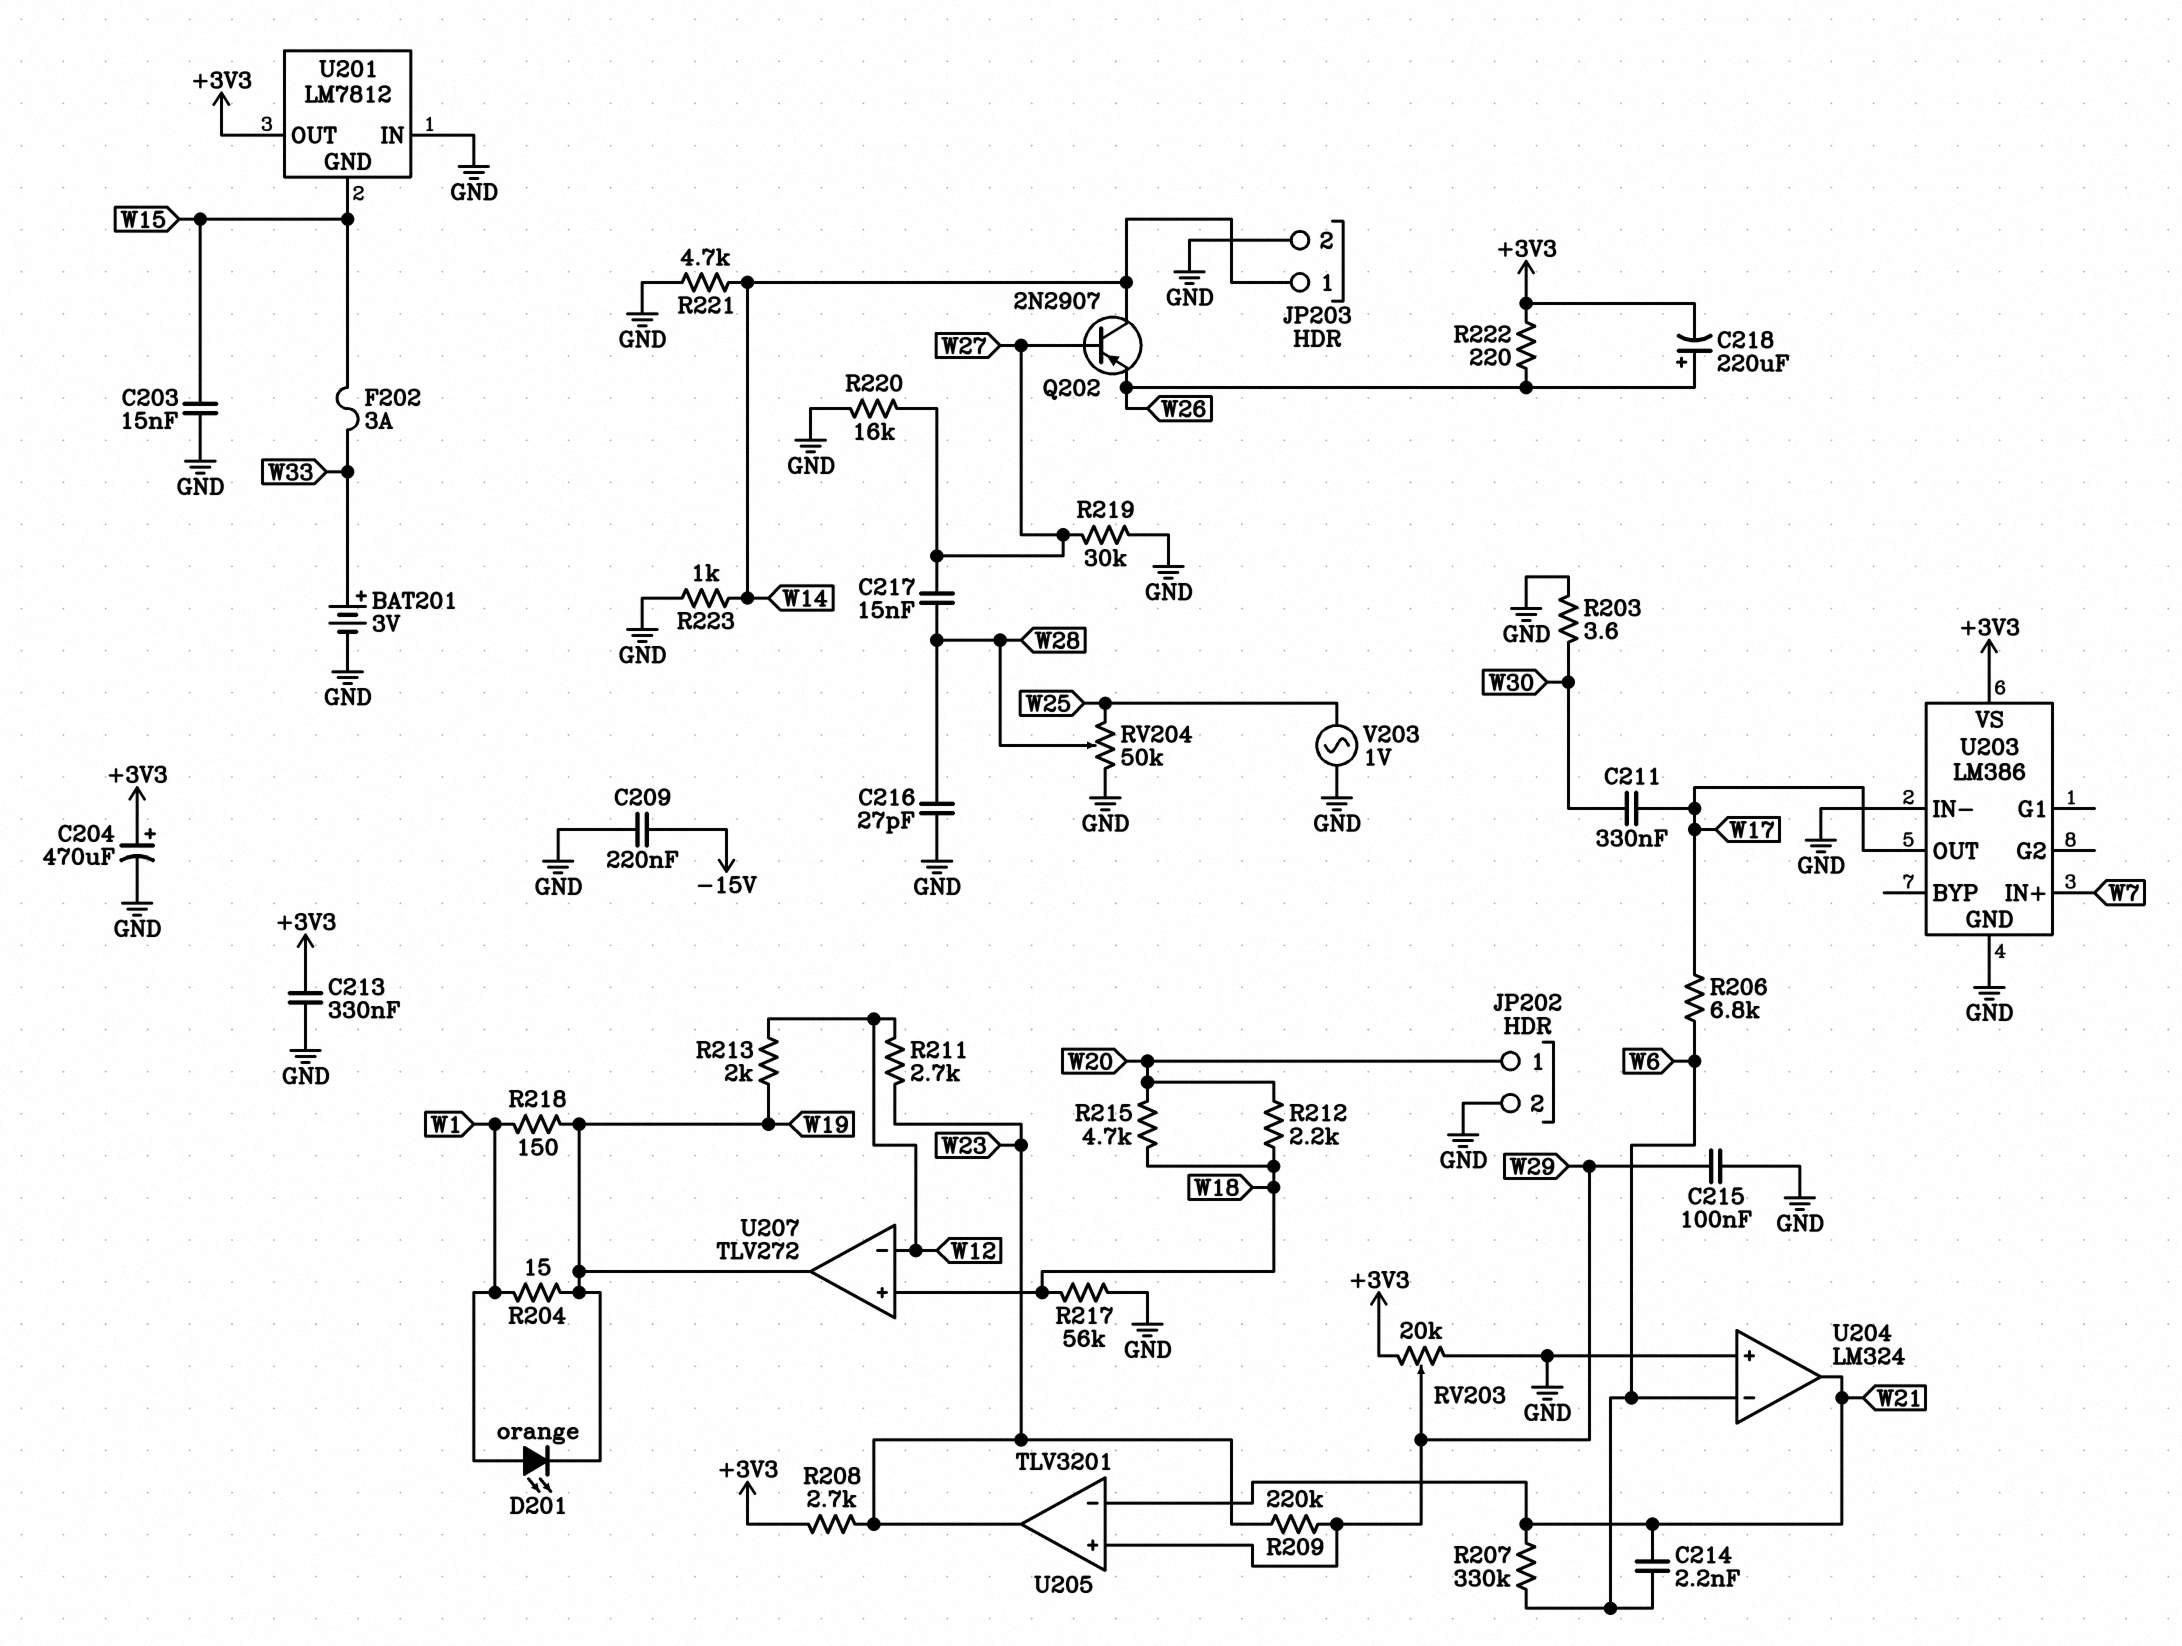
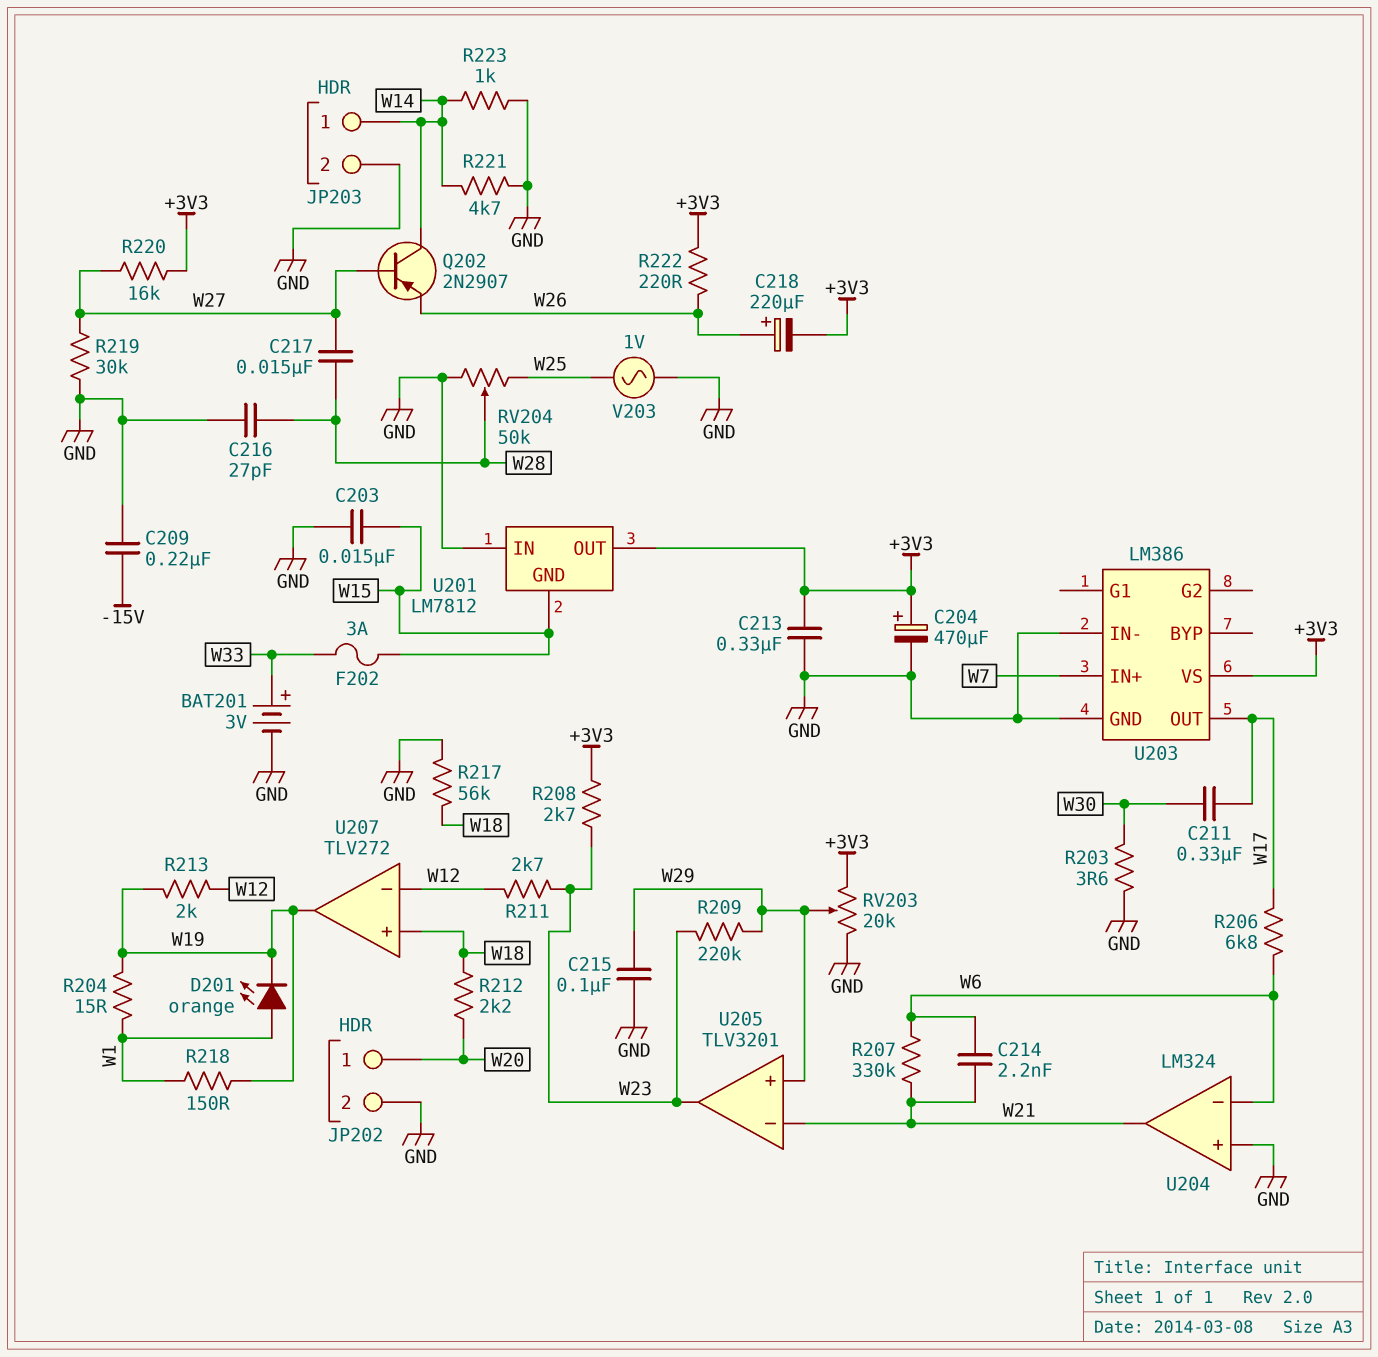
R215: 4.7k (W18, W20) -> none
R220: 16k (GND, W27) -> 16k (+3V3, W27)

